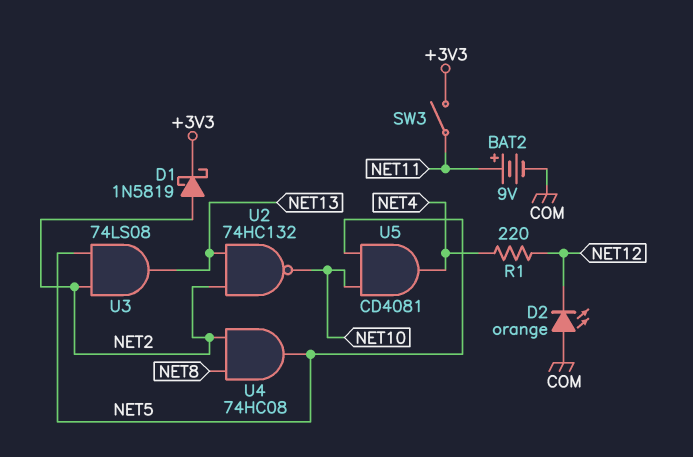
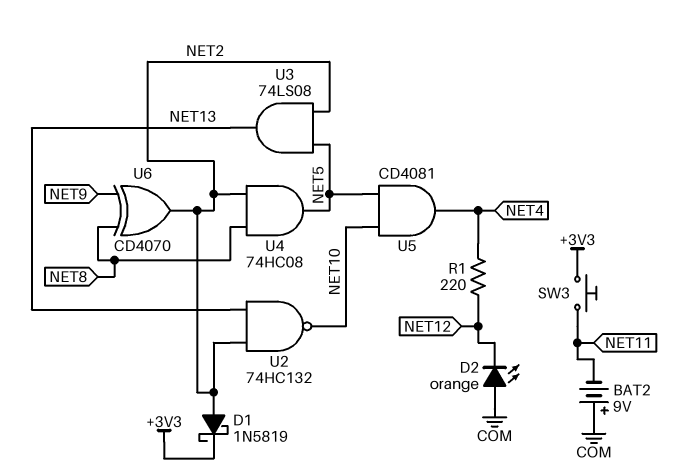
BAT2: 9V (plus NET11, minus COM) -> 9V (plus COM, minus NET11)
SW3: switch (+3V3, NET11) -> button (+3V3, NET11)
U6: none -> XOR CD4070 (in NET8, in NET9, out NET2)

